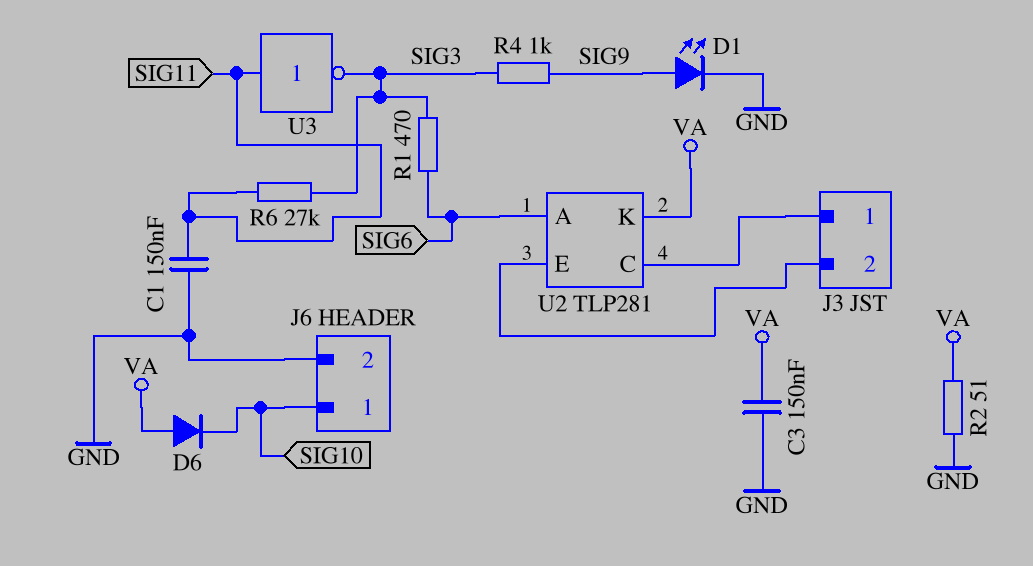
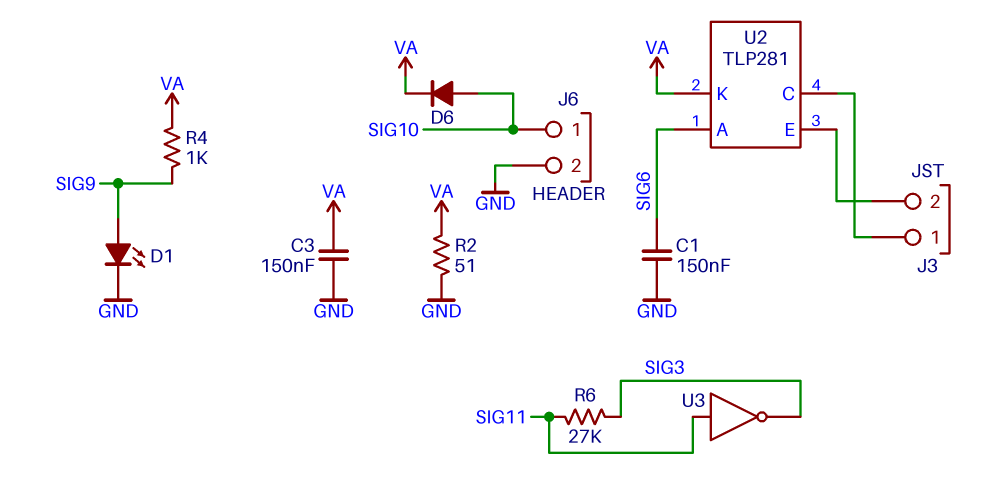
C1: 150nF (GND, SIG11) -> 150nF (GND, SIG6)
D6: diode (A VA, K SIG10) -> diode (A SIG10, K VA)
R1: 470 (SIG3, SIG6) -> none
R4: 1k (SIG3, SIG9) -> 1k (SIG9, VA)

